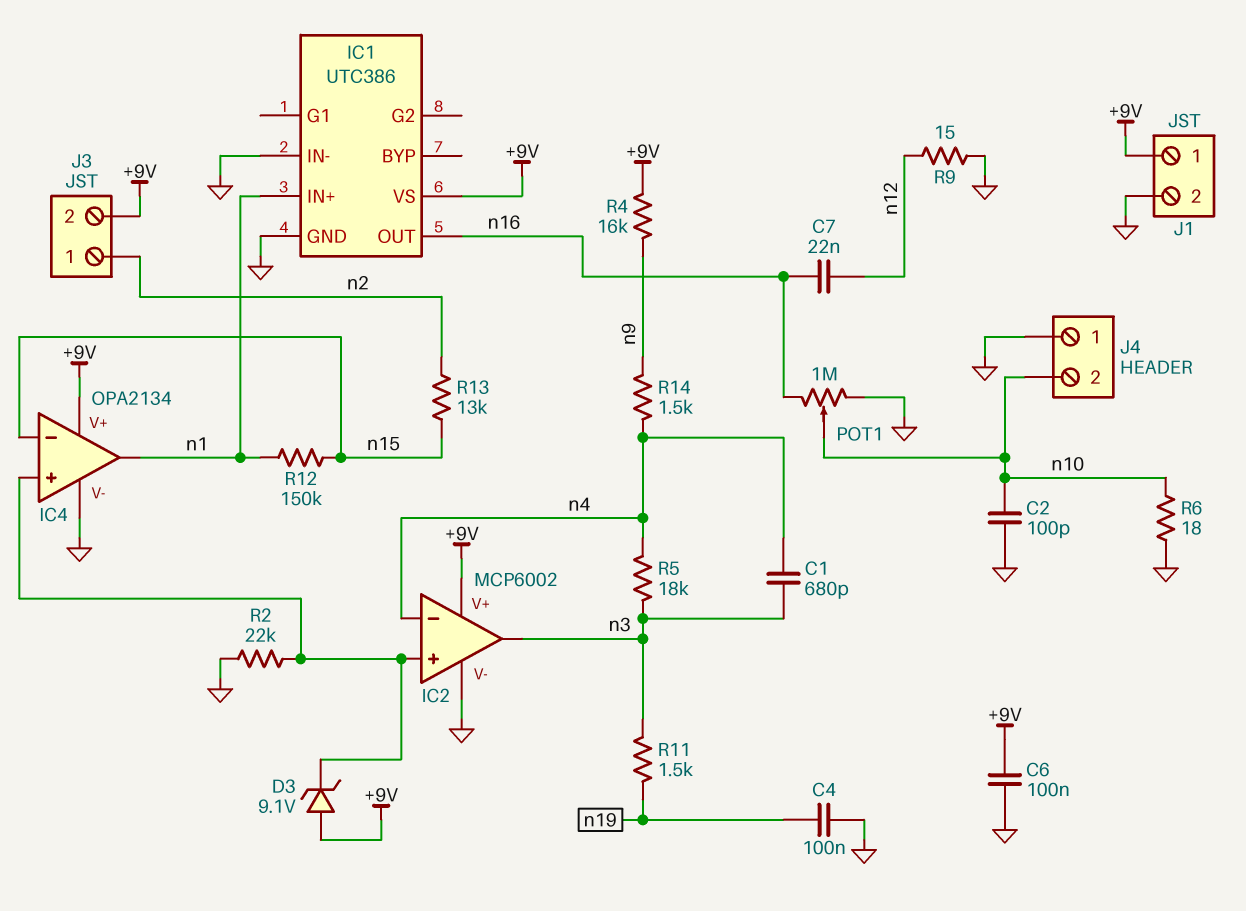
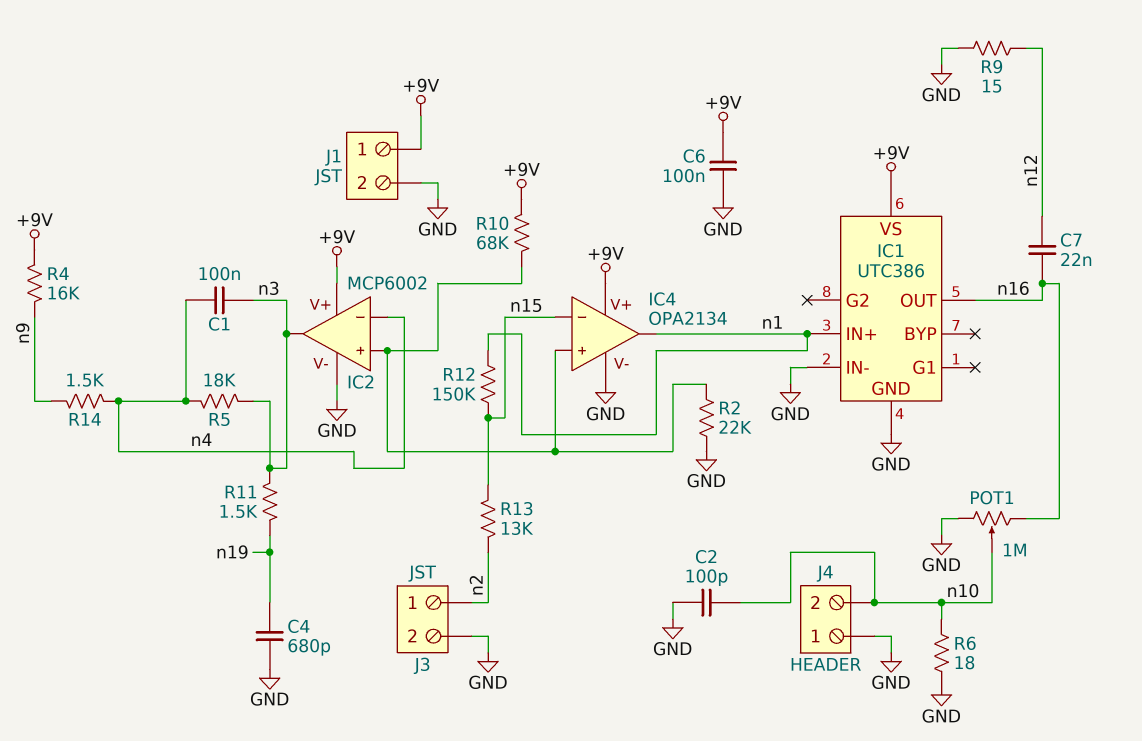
C1: 680pF (n3, n4) -> 100nF (n3, n4)
C4: 100nF (GND, n19) -> 680pF (GND, n19)
D3: zener 9.1V (A +9V, K IC2/in+) -> none
J3 pin 2: +9V -> GND
R10: none -> 68k (+9V, IC2/in+)

